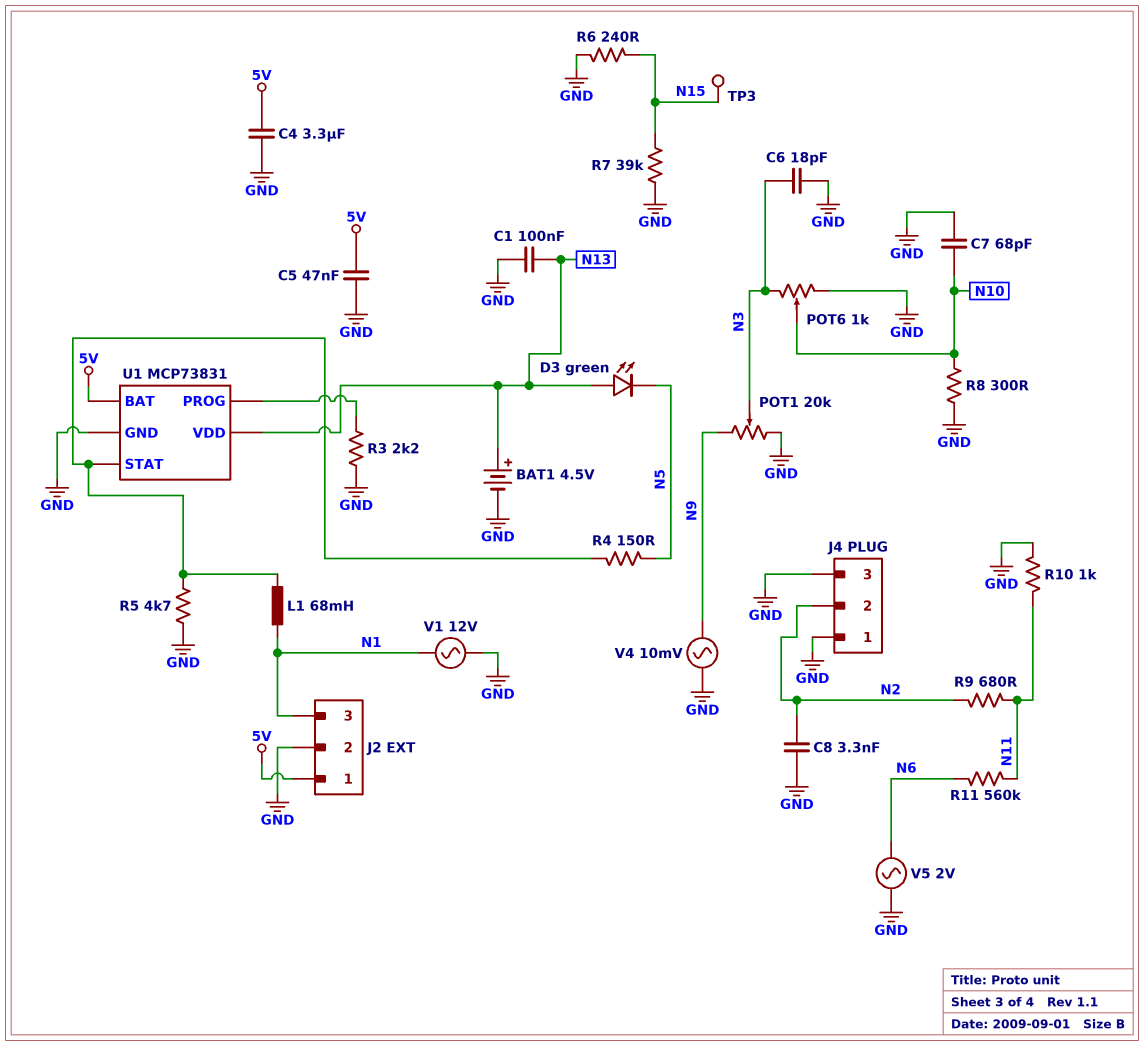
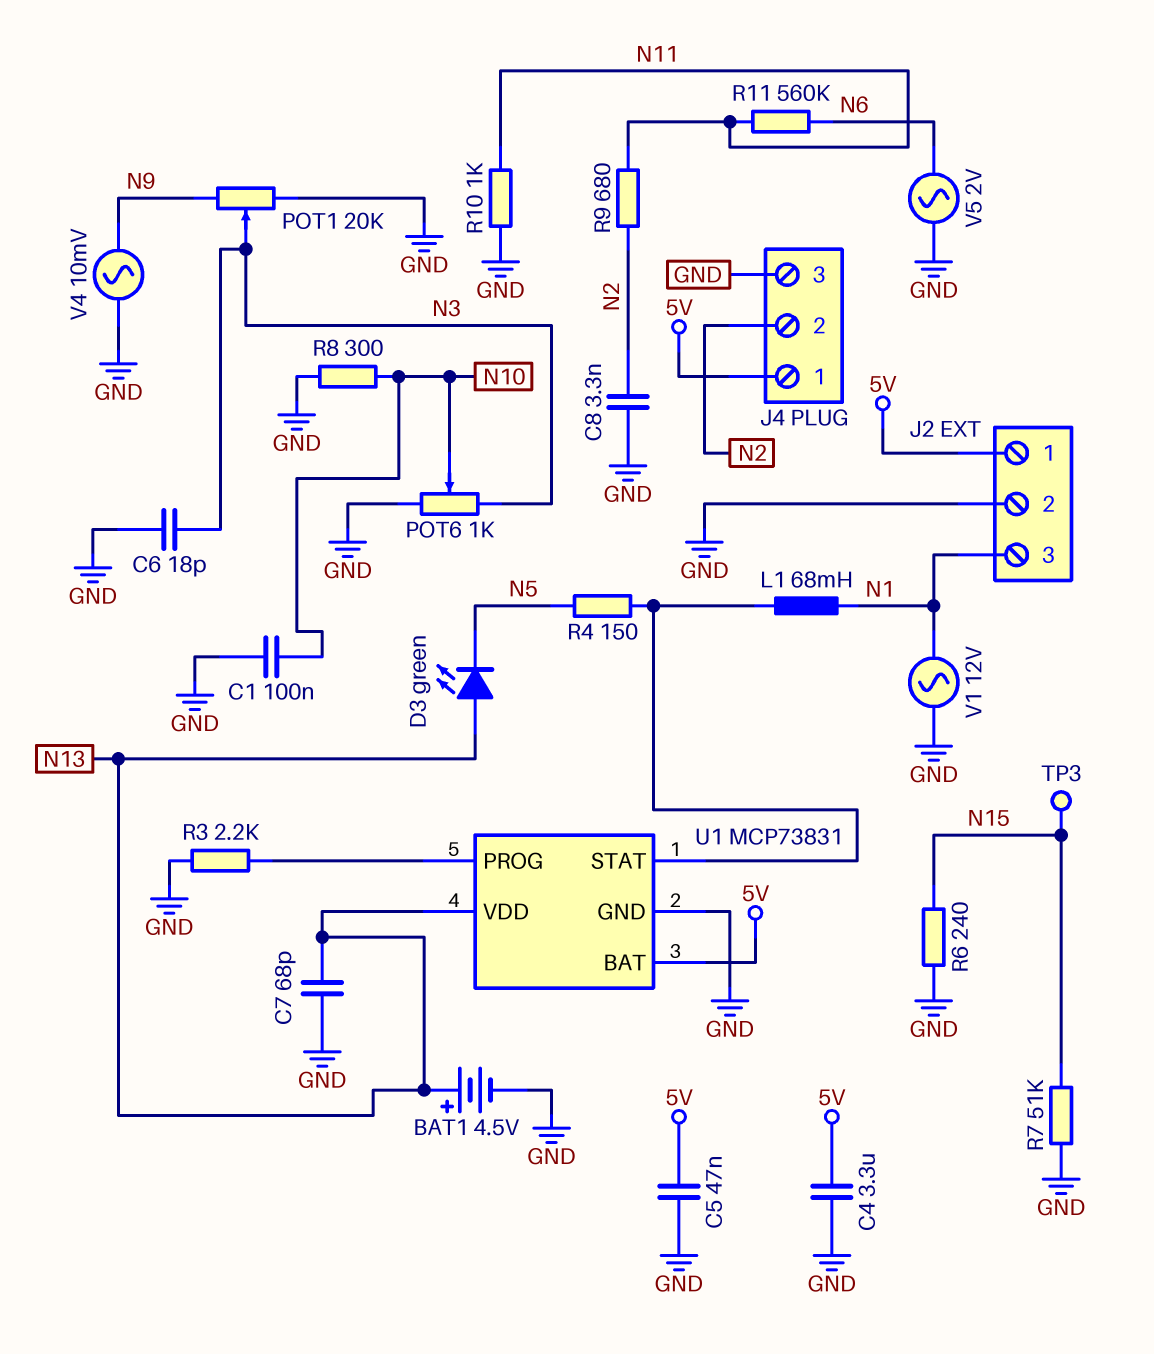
C1: 100nF (GND, N13) -> 100nF (GND, N10)
C7: 68pF (GND, N10) -> 68pF (GND, N13)
J4 pin 1: GND -> 5V
R5: 4.7k (GND, U1/STAT) -> none
R7: 39k (GND, N15) -> 51k (GND, N15)

